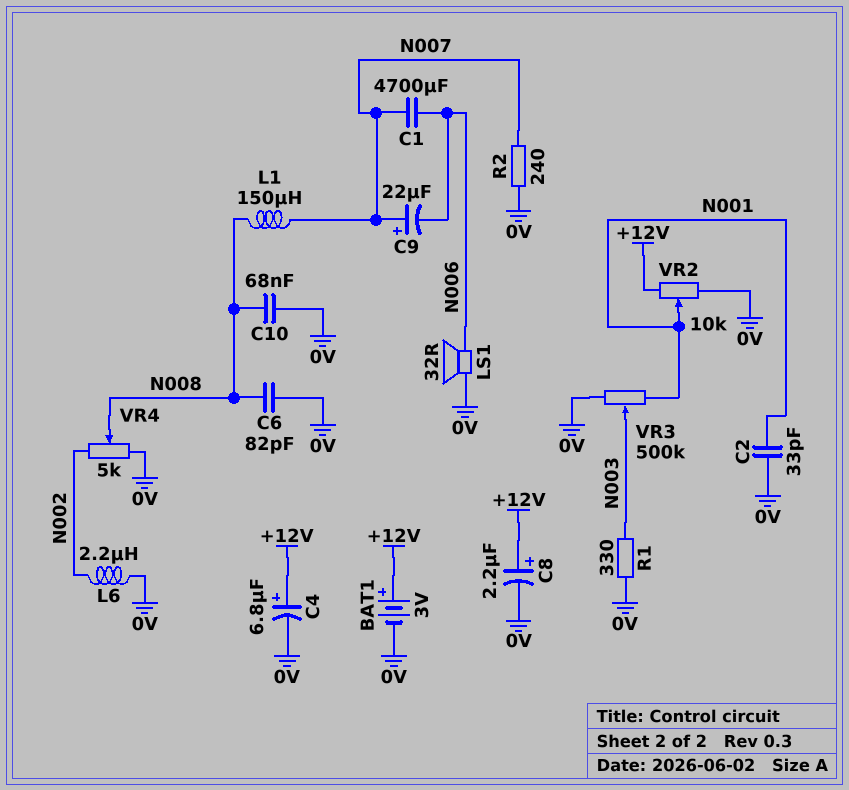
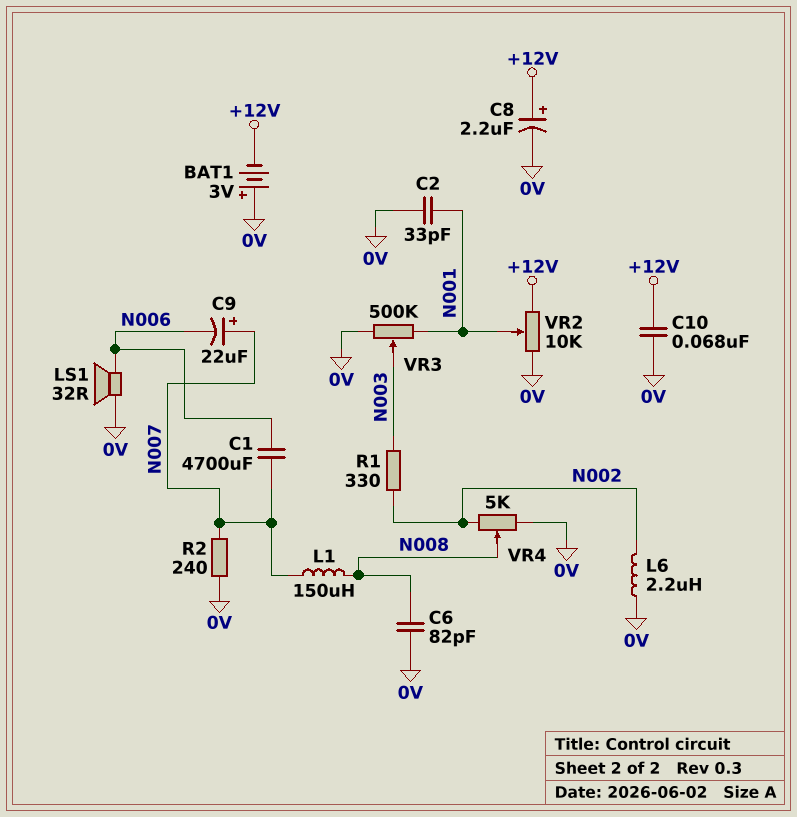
BAT1: 3V (plus +12V, minus 0V) -> 3V (plus 0V, minus +12V)
C4: 6.8uF (plus +12V, minus 0V) -> none
C10: 68nF (0V, N008) -> 68nF (+12V, 0V)
R1: 330 (0V, N003) -> 330 (N002, N003)

